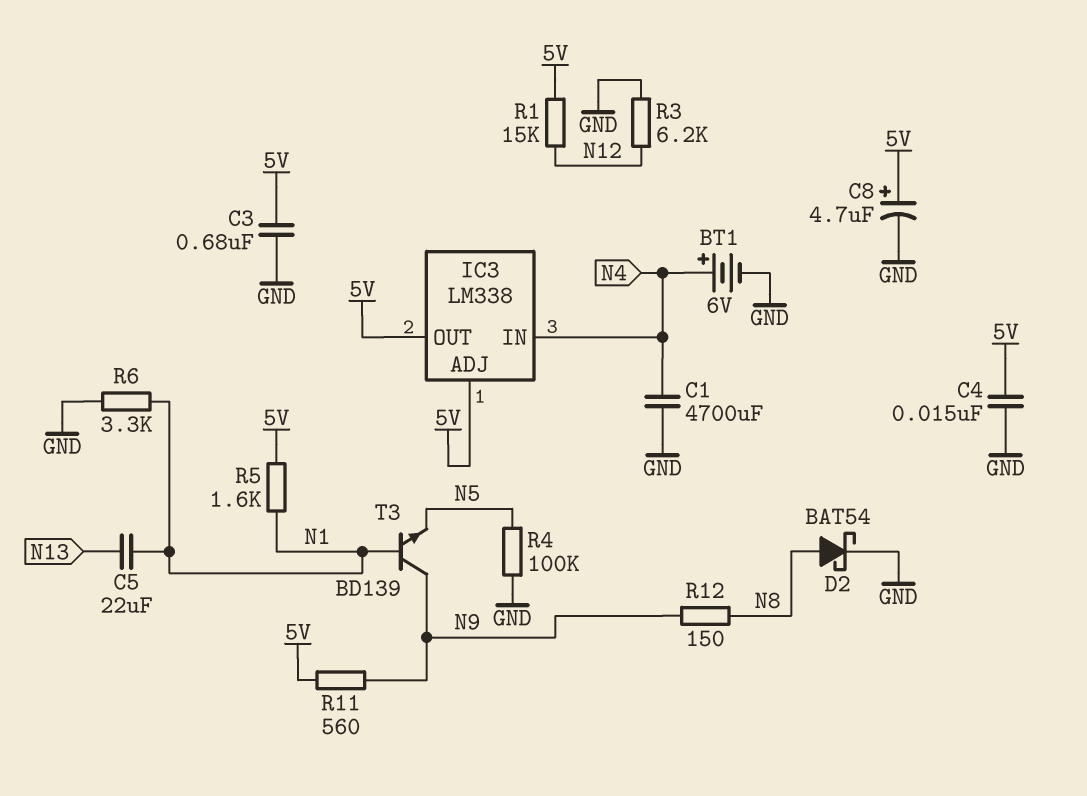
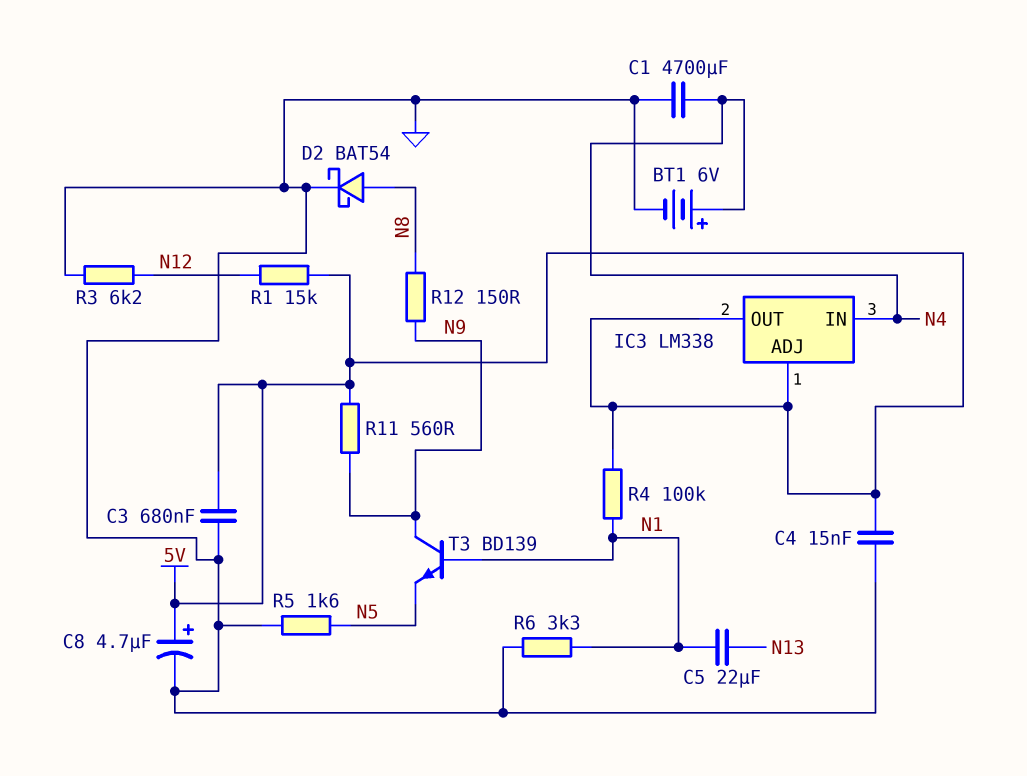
R4: 100k (GND, N5) -> 100k (5V, N1)
R5: 1.6k (5V, N1) -> 1.6k (GND, N5)

